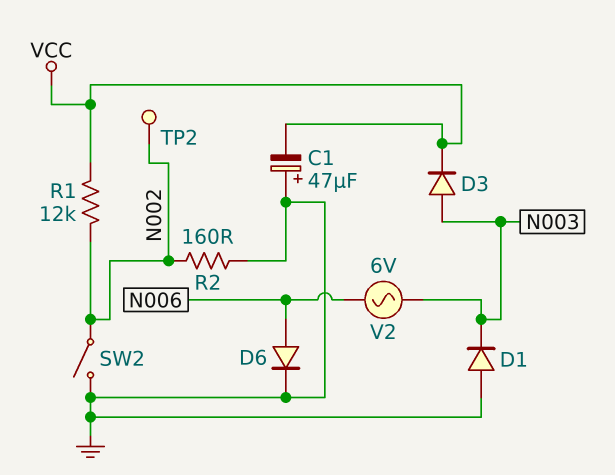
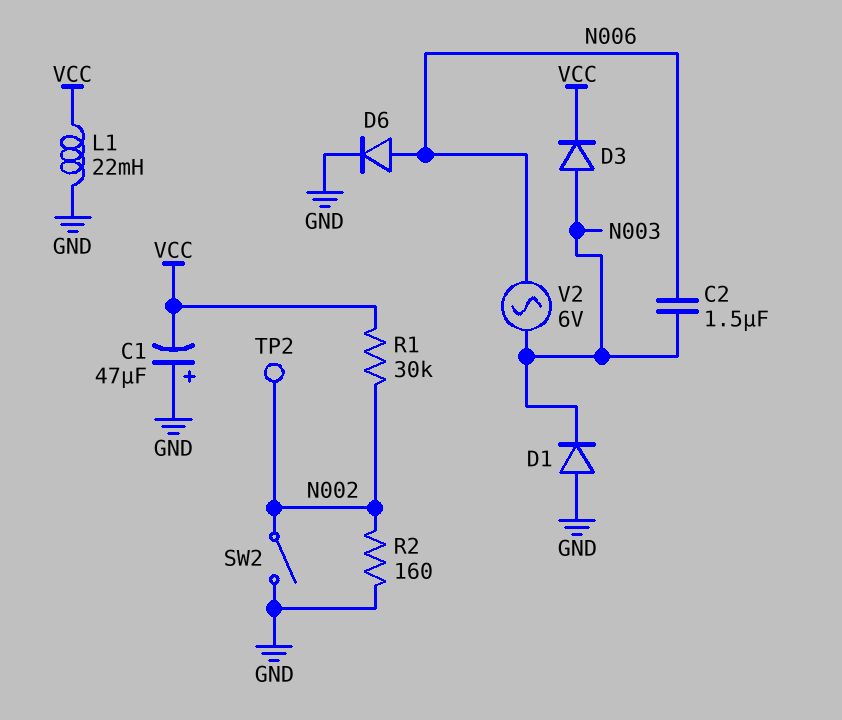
C2: none -> 1.5uF (N003, N006)
L1: none -> 22mH (GND, VCC)
R1: 12k (N002, VCC) -> 30k (N002, VCC)

